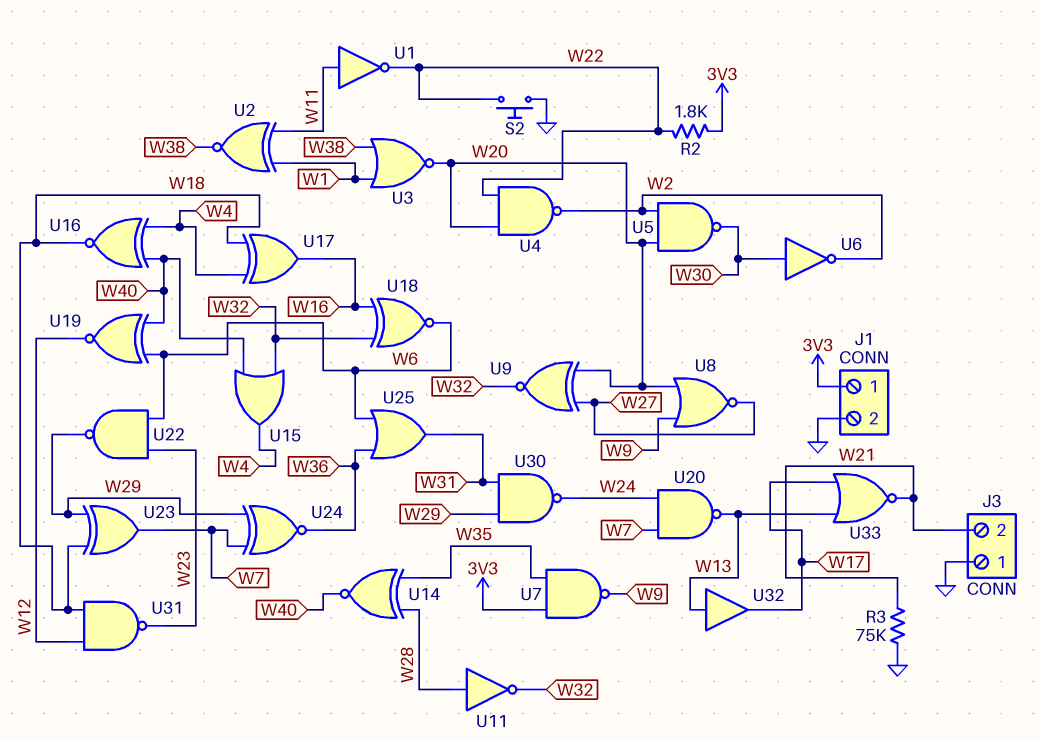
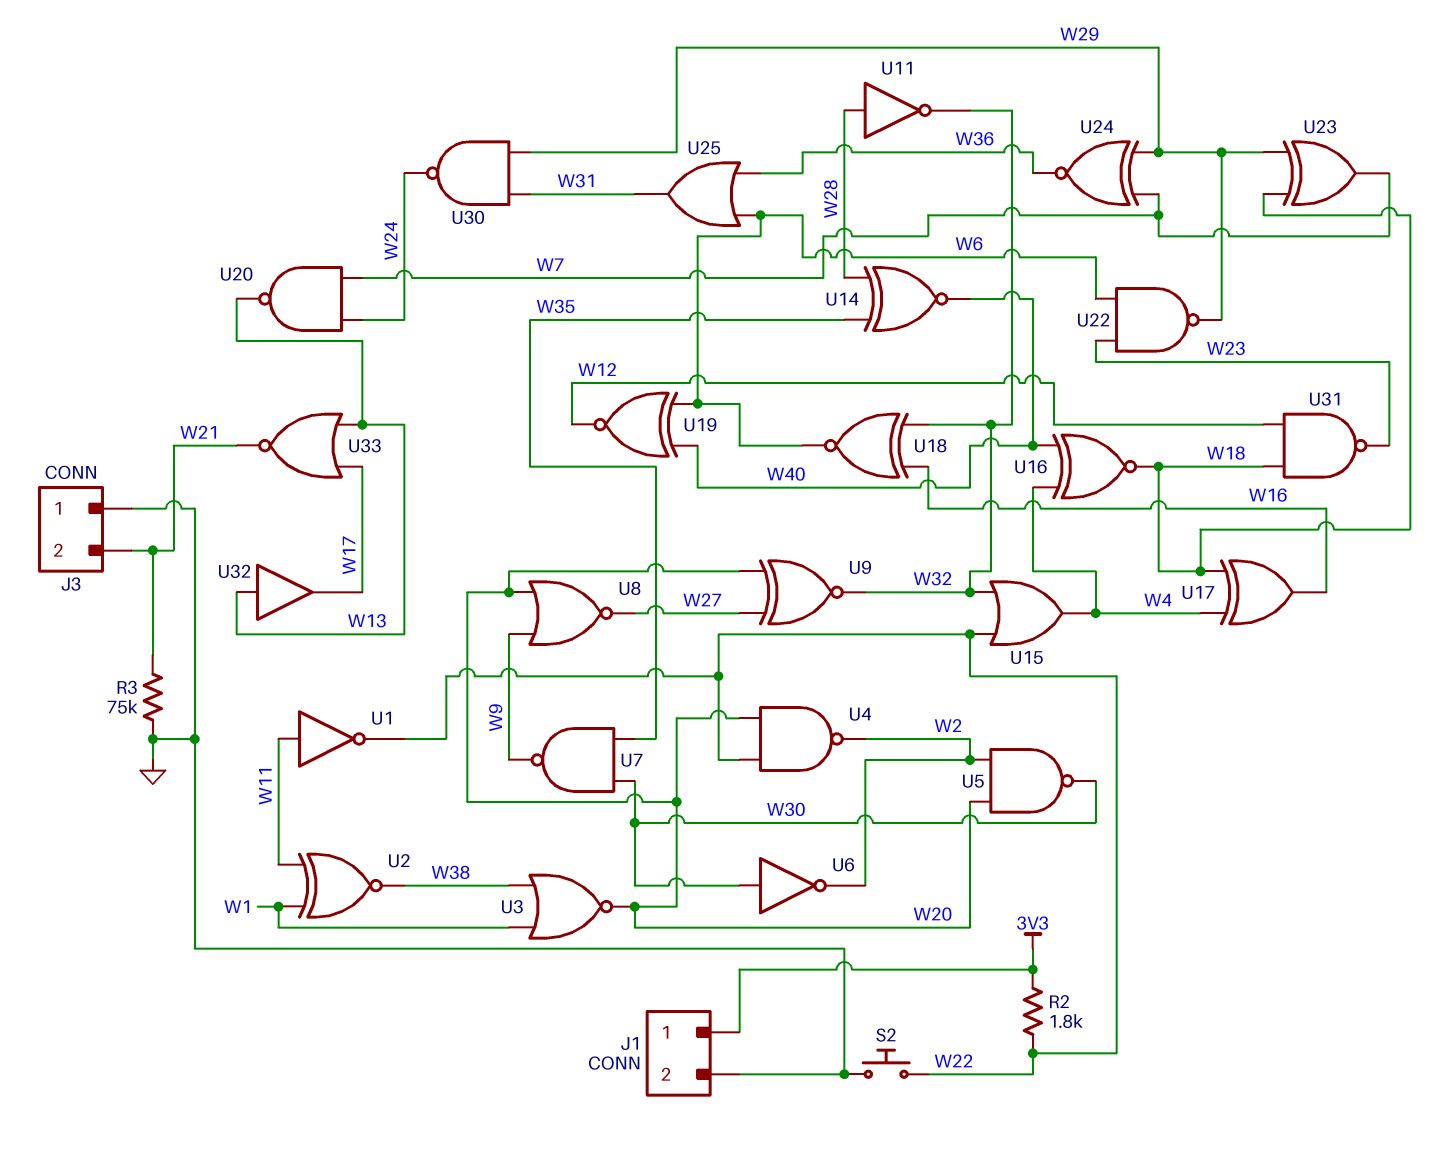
U7: NAND (in 3V3, in W35, out W9) -> NAND (in W30, in W35, out W9)
U15: OR (in W32, in W40, out W4) -> OR (in W22, in W32, out W4)

